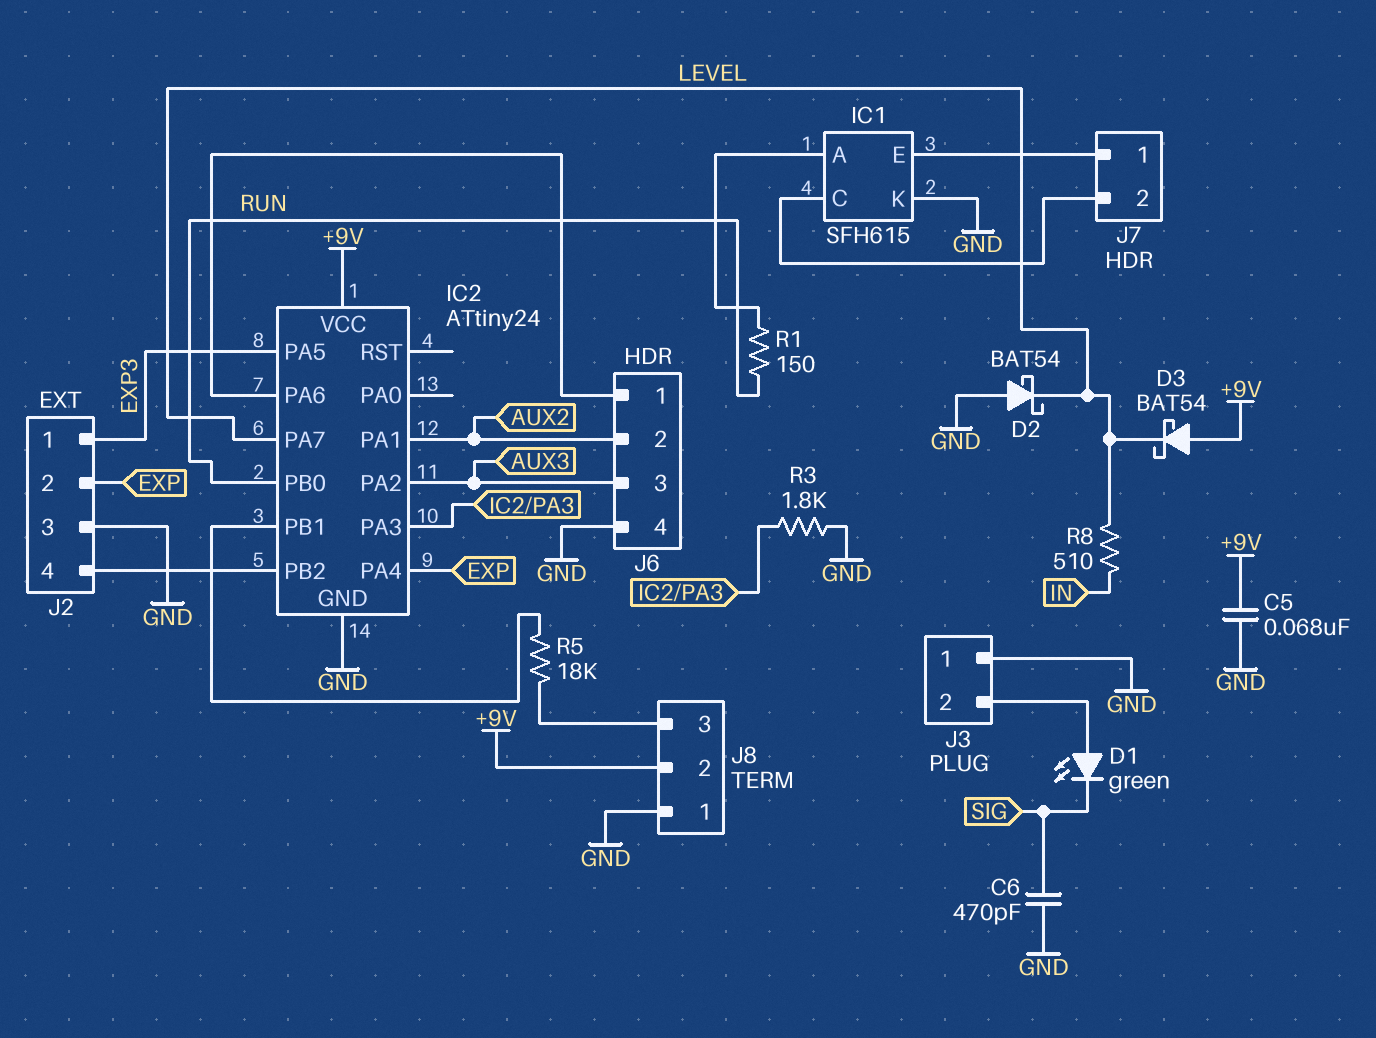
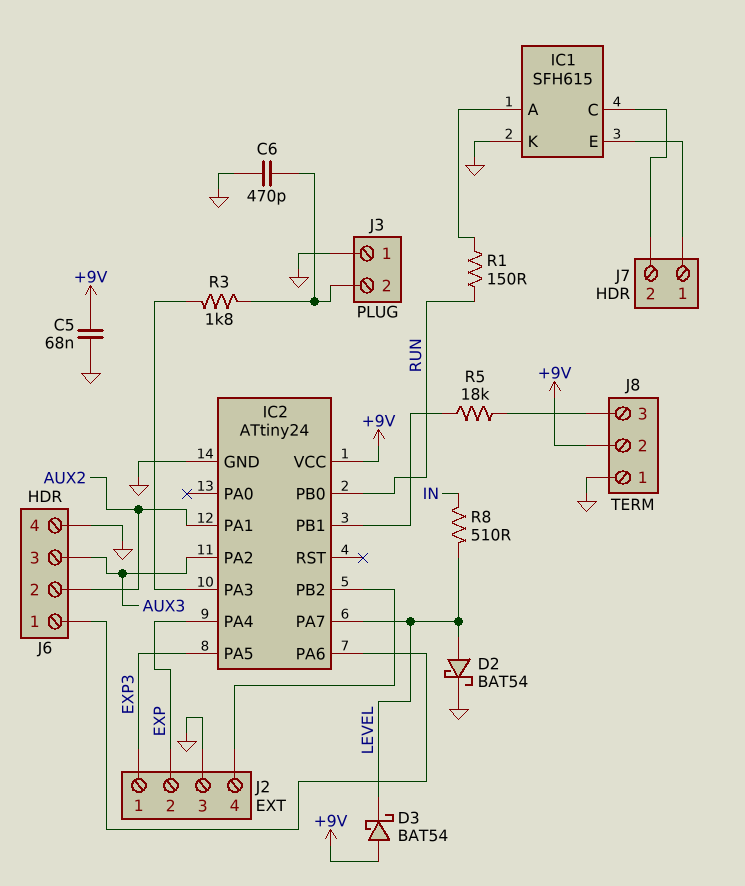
C6: 470pF (GND, SIG) -> 470pF (GND, J3/2)
D1: LED green (A J3/2, K SIG) -> none
D2: schottky BAT54 (A GND, K LEVEL) -> schottky BAT54 (A LEVEL, K GND)
R3: 1.8k (GND, IC2/PA3) -> 1.8k (IC2/PA3, J3/2)

